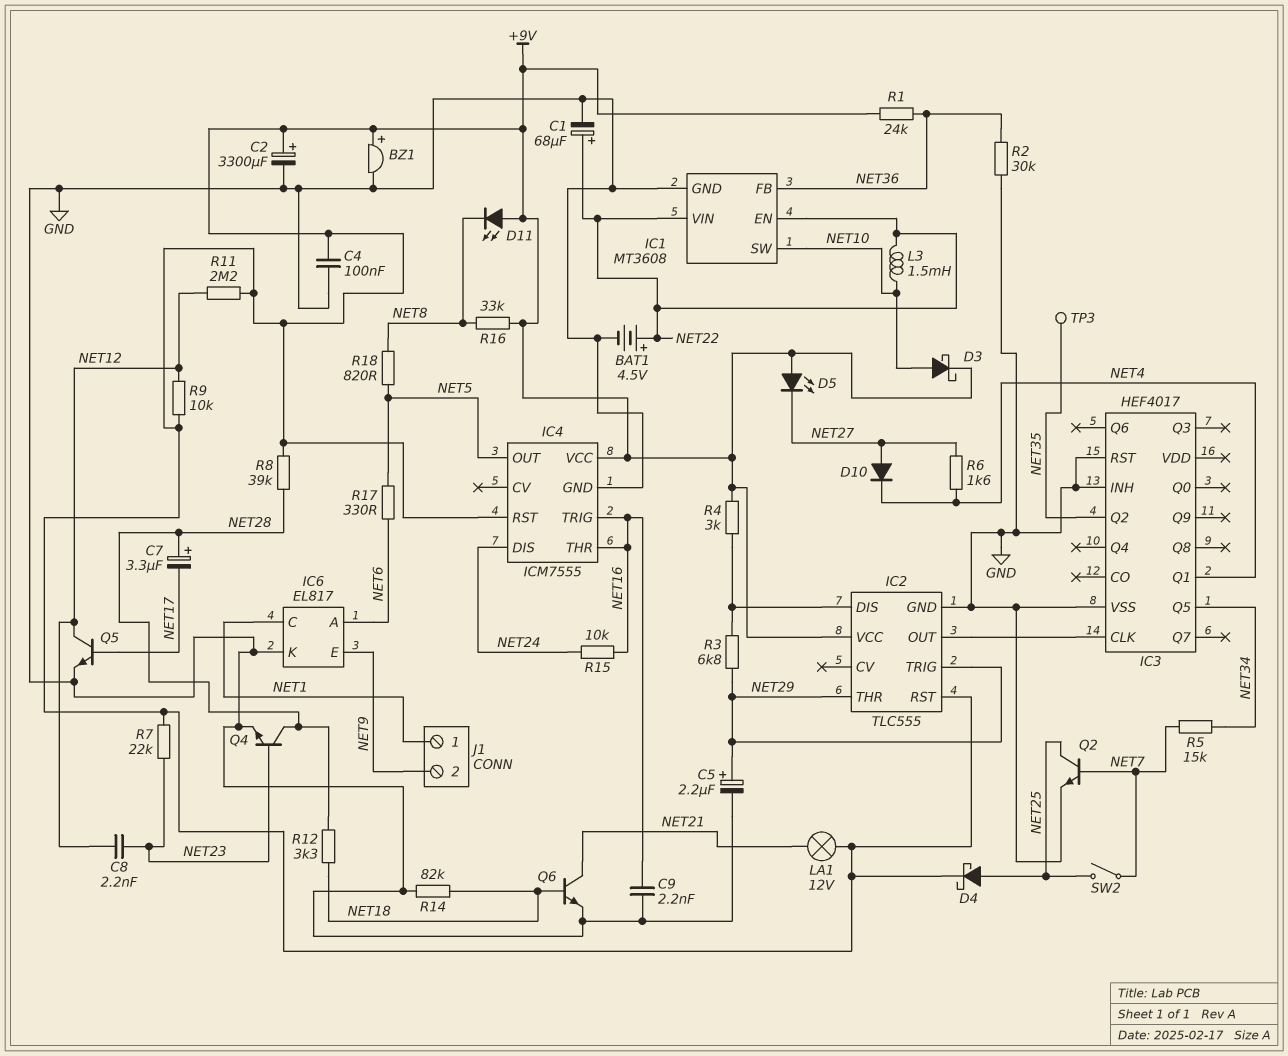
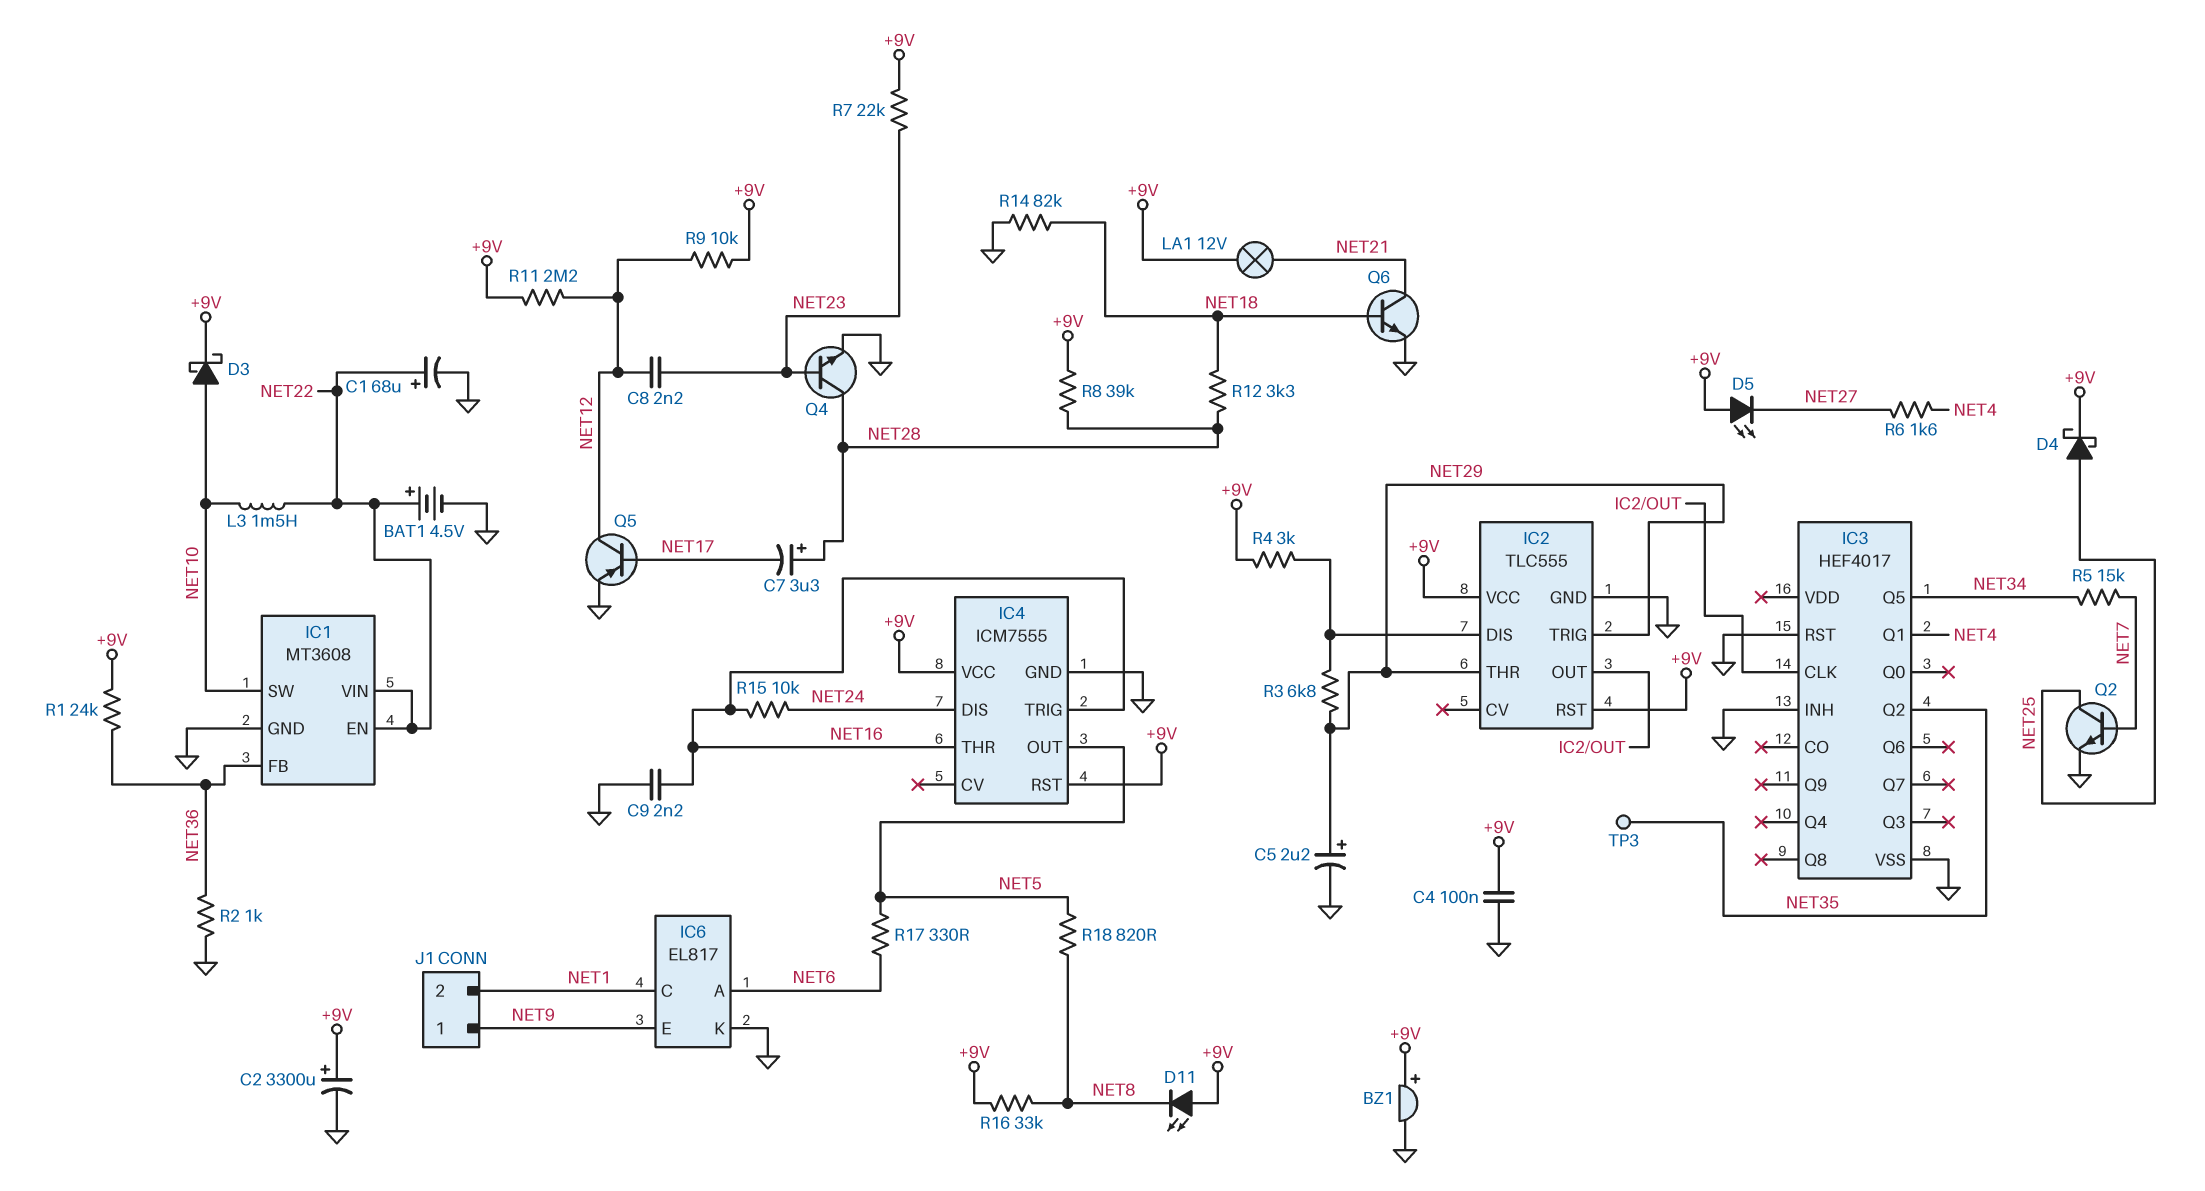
D10: diode (A NET27, K NET4) -> none
J1 pin 1: NET1 -> NET9
J1 pin 2: NET9 -> NET1
Q5: NPN (B NET17, C NET12, E GND) -> PNP (B NET17, C NET12, E GND)
R2: 30k (GND, NET36) -> 1k (GND, NET36)
SW2: switch (NET7, NET25) -> none

